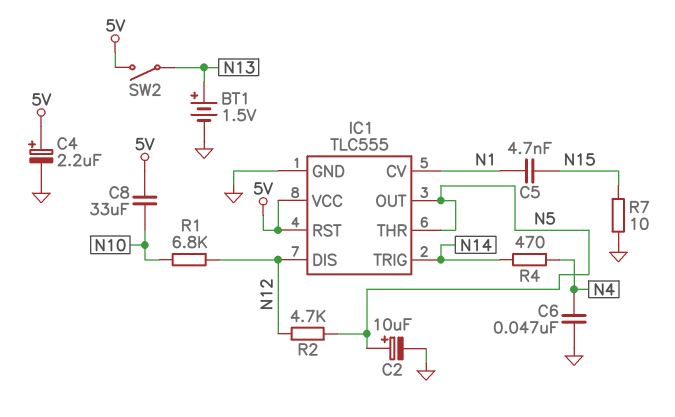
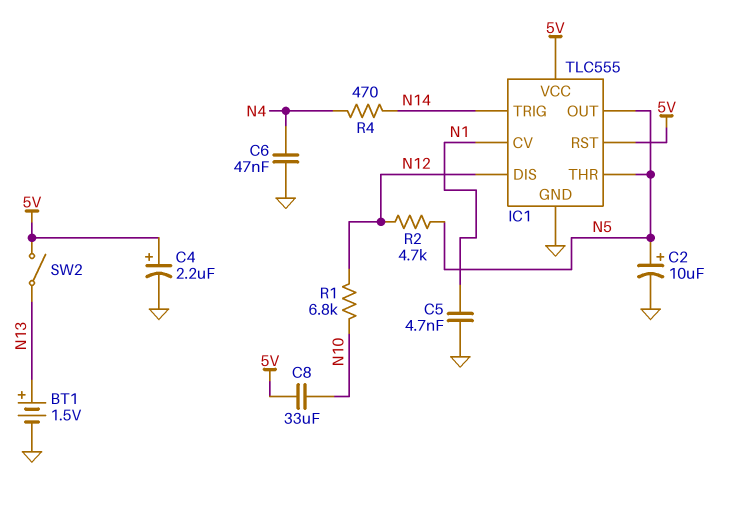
C5: 4.7nF (N1, N15) -> 4.7nF (GND, N1)
R7: 10 (GND, N15) -> none

